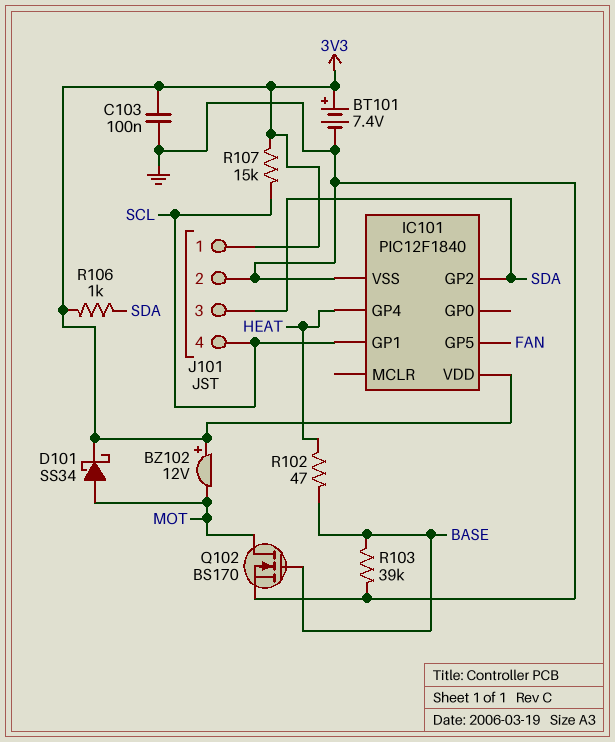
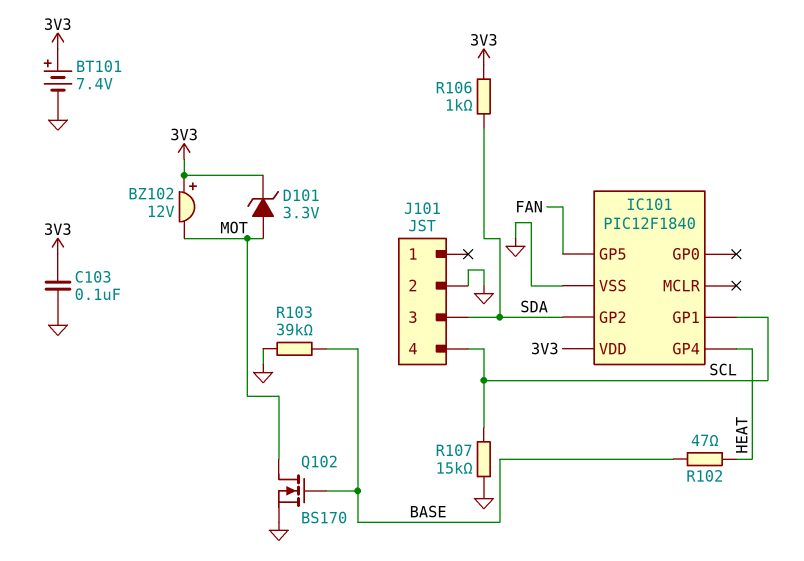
D101: schottky SS34 (A MOT, K 3V3) -> zener 3.3V (A MOT, K 3V3)
J101 pin 1: 3V3 -> none
R107: 15k (3V3, SCL) -> 15k (GND, SCL)

